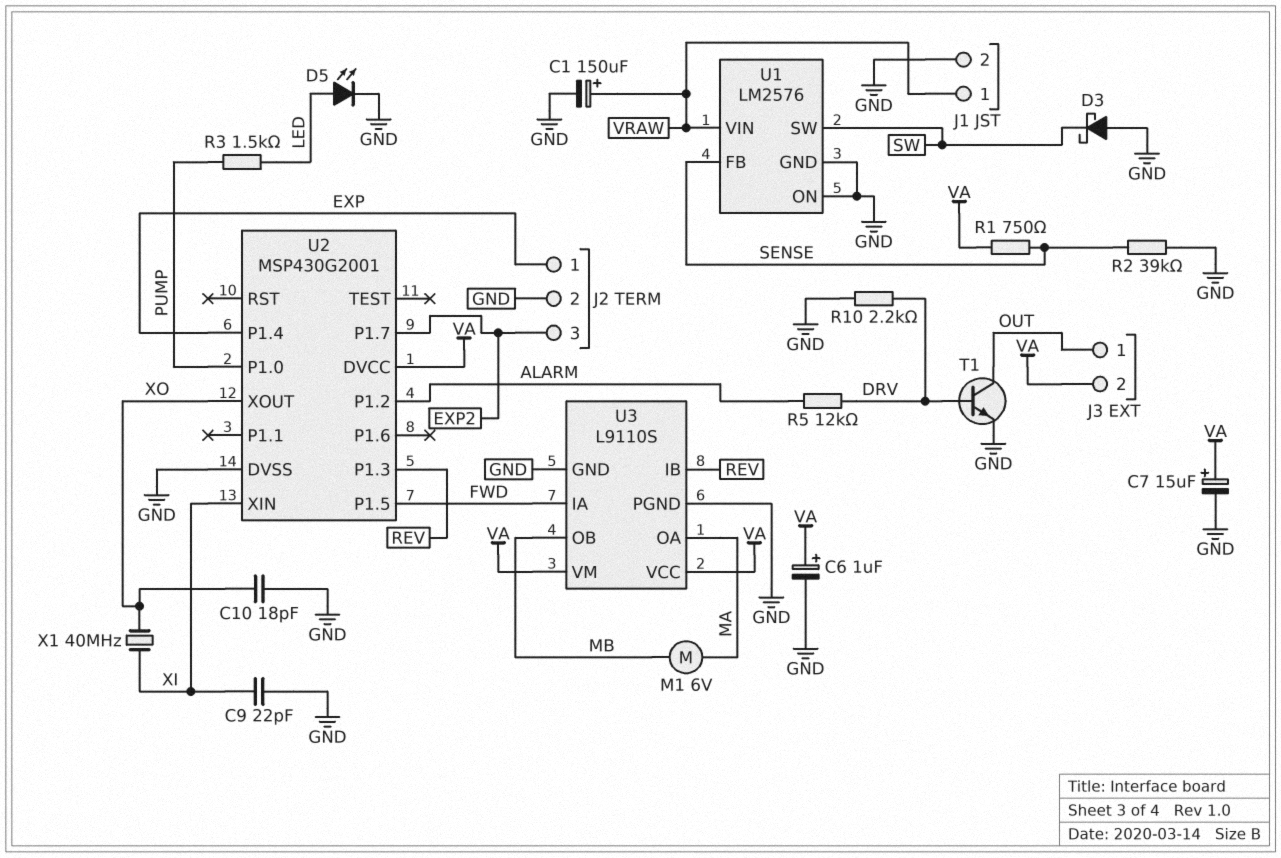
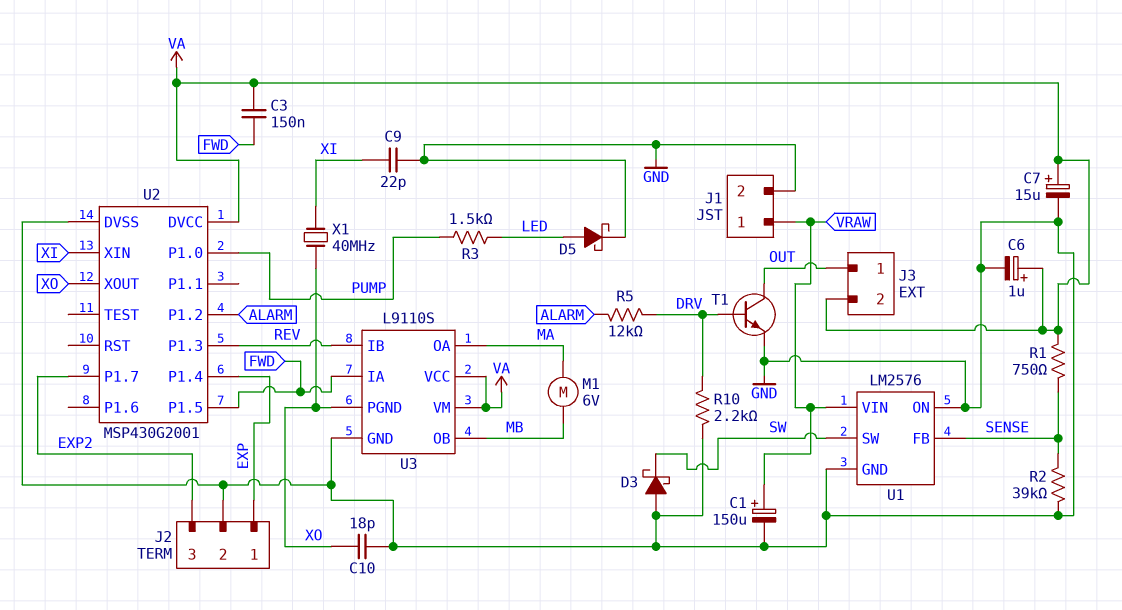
C3: none -> 150nF (FWD, VA)
D5: LED (A LED, K GND) -> schottky (A LED, K GND)
U3 pin PGND: GND -> XO

